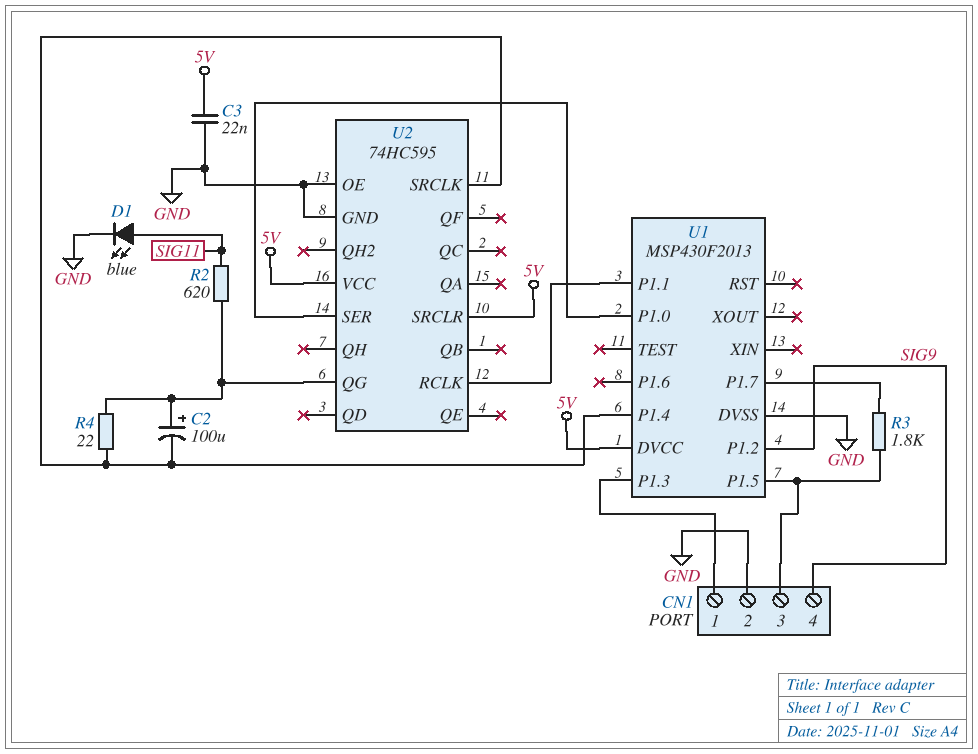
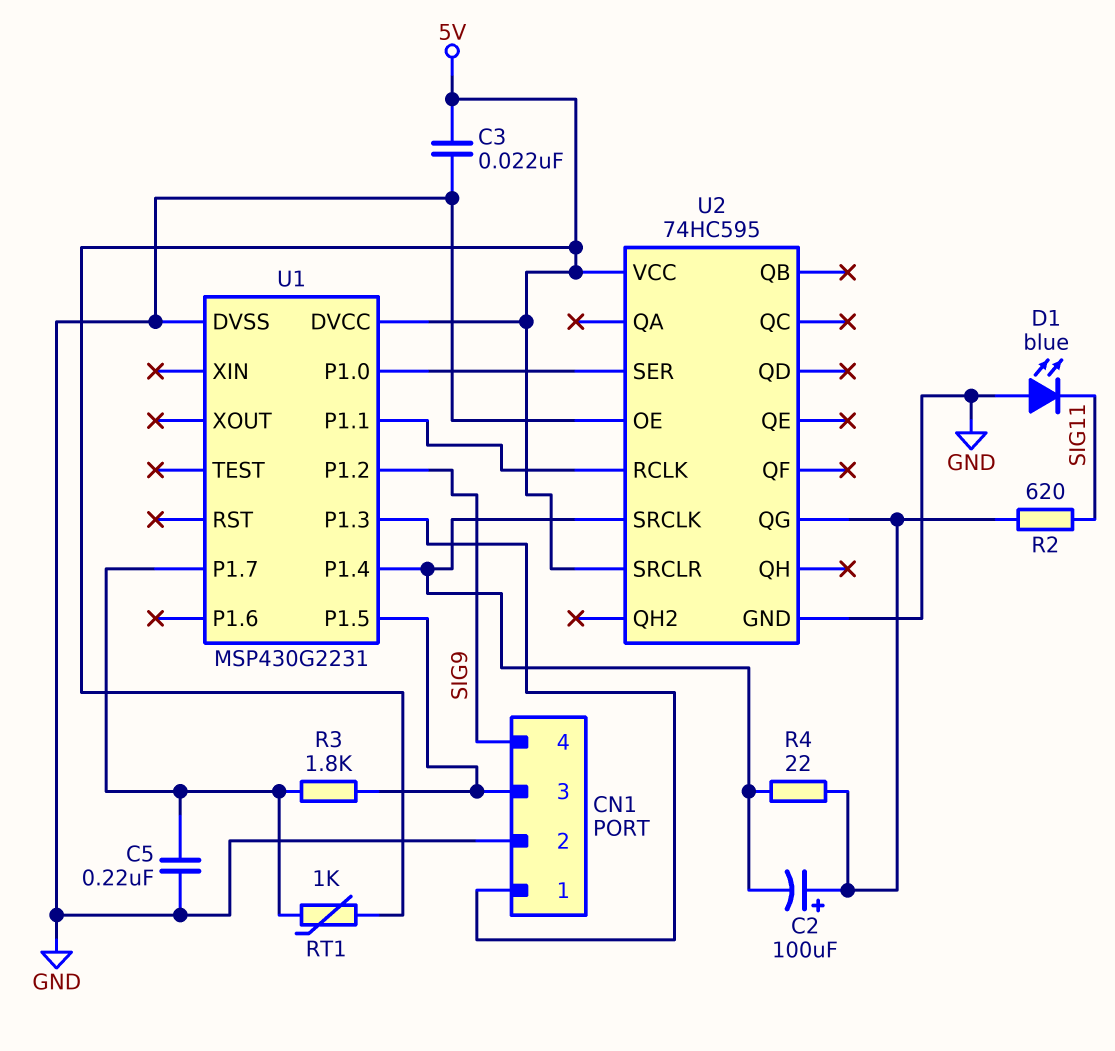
C5: none -> 220nF (GND, U1/P1.7)
D1: LED blue (A SIG11, K GND) -> LED blue (A GND, K SIG11)
RT1: none -> 1k (5V, U1/P1.7)
U1: MSP430F2013 -> MSP430G2231

